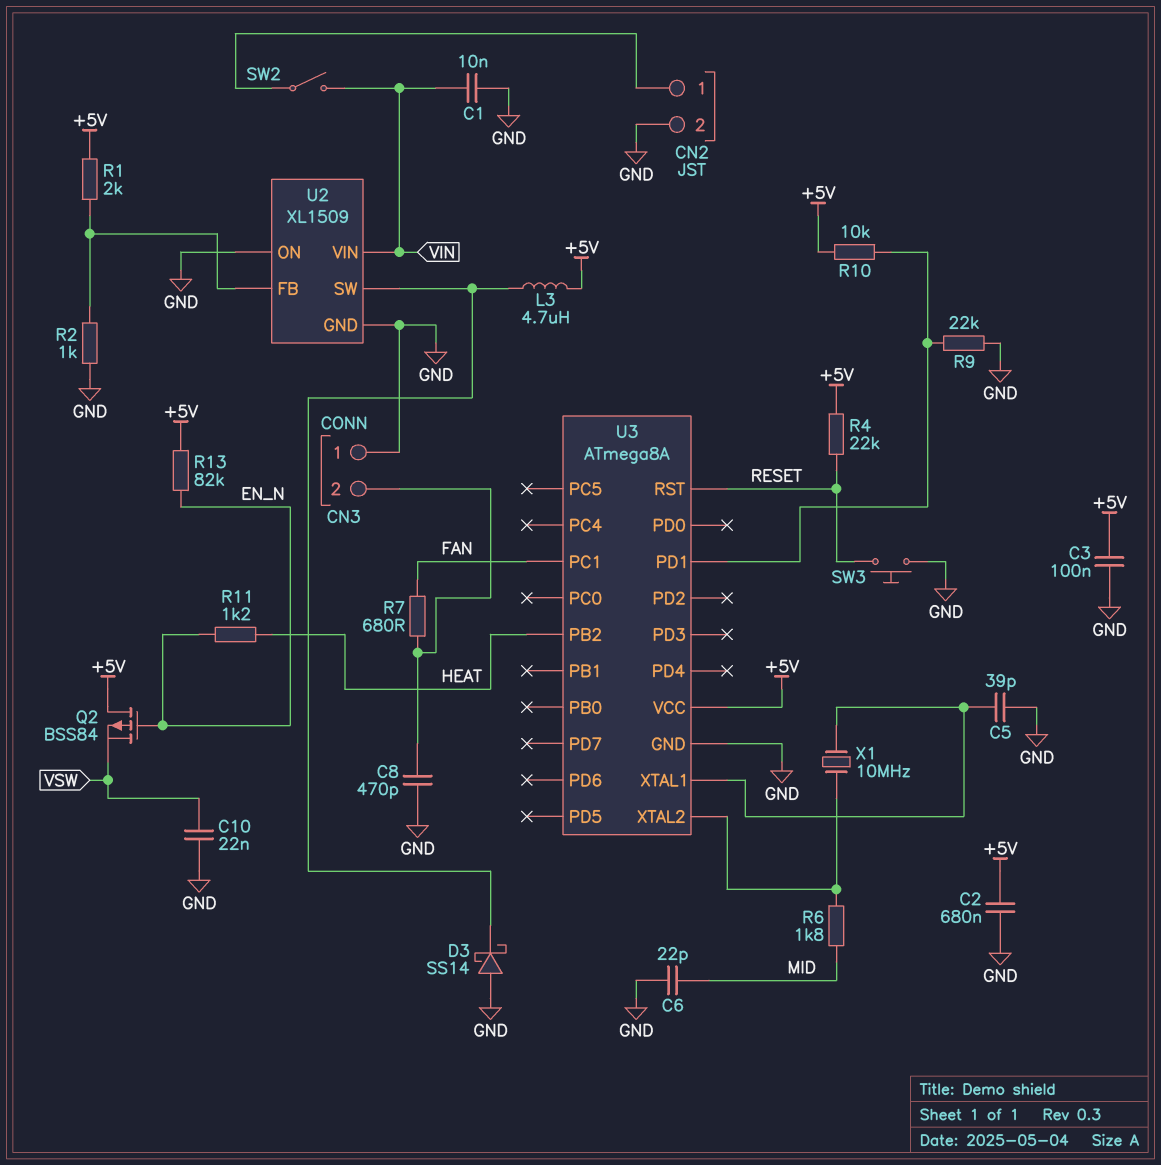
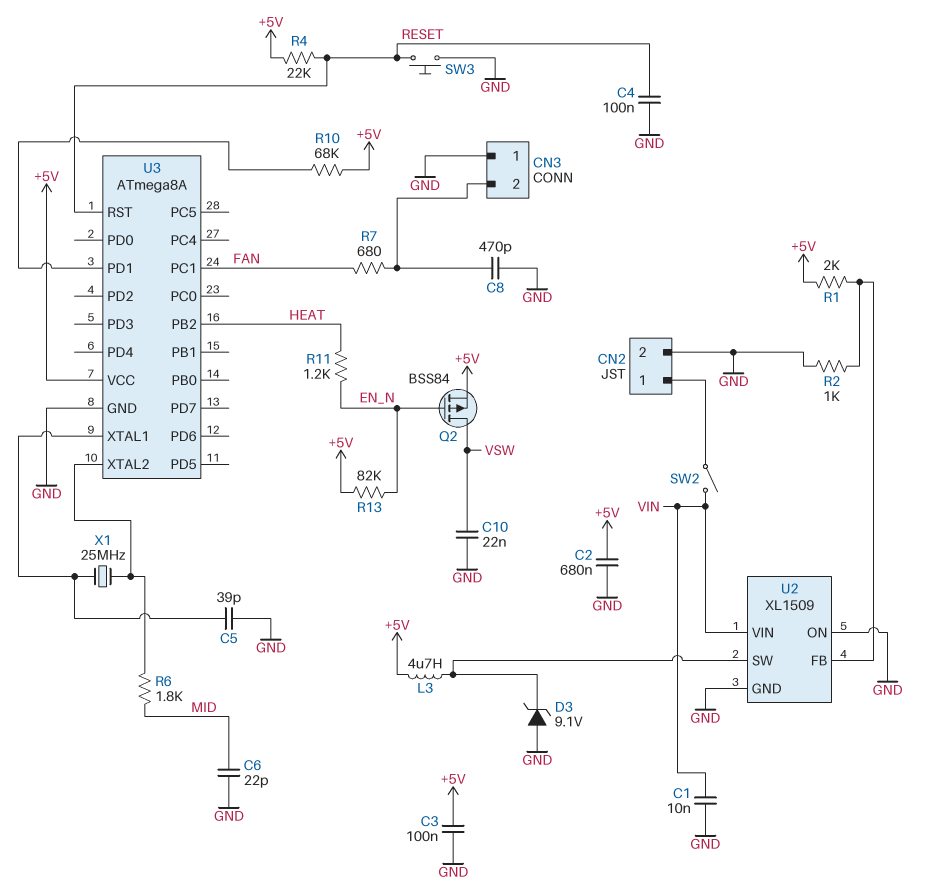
C4: none -> 100nF (GND, RESET)
D3: schottky SS14 (A GND, K U2/SW) -> zener 9.1V (A GND, K U2/SW)
Q2: PMOS BSS84 (G EN_N, D +5V, S VSW) -> PMOS BSS84 (G EN_N, D VSW, S +5V)
R9: 22k (GND, U3/PD1) -> none
R10: 10k (+5V, U3/PD1) -> 68k (+5V, U3/PD1)
X1: 10MHz (U3/XTAL1, U3/XTAL2) -> 25MHz (U3/XTAL1, U3/XTAL2)

